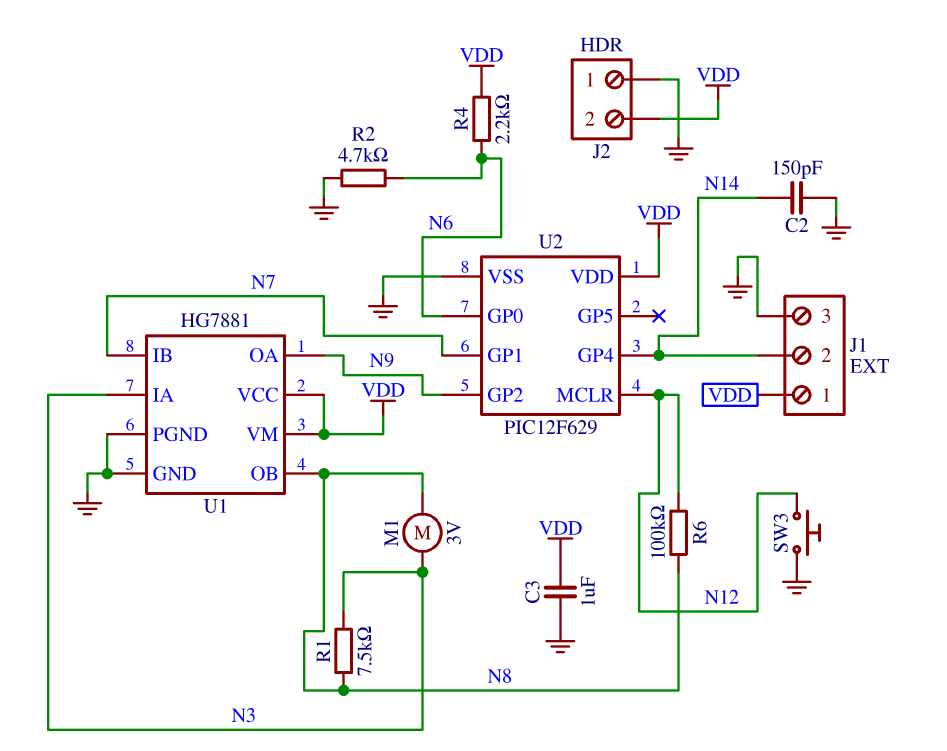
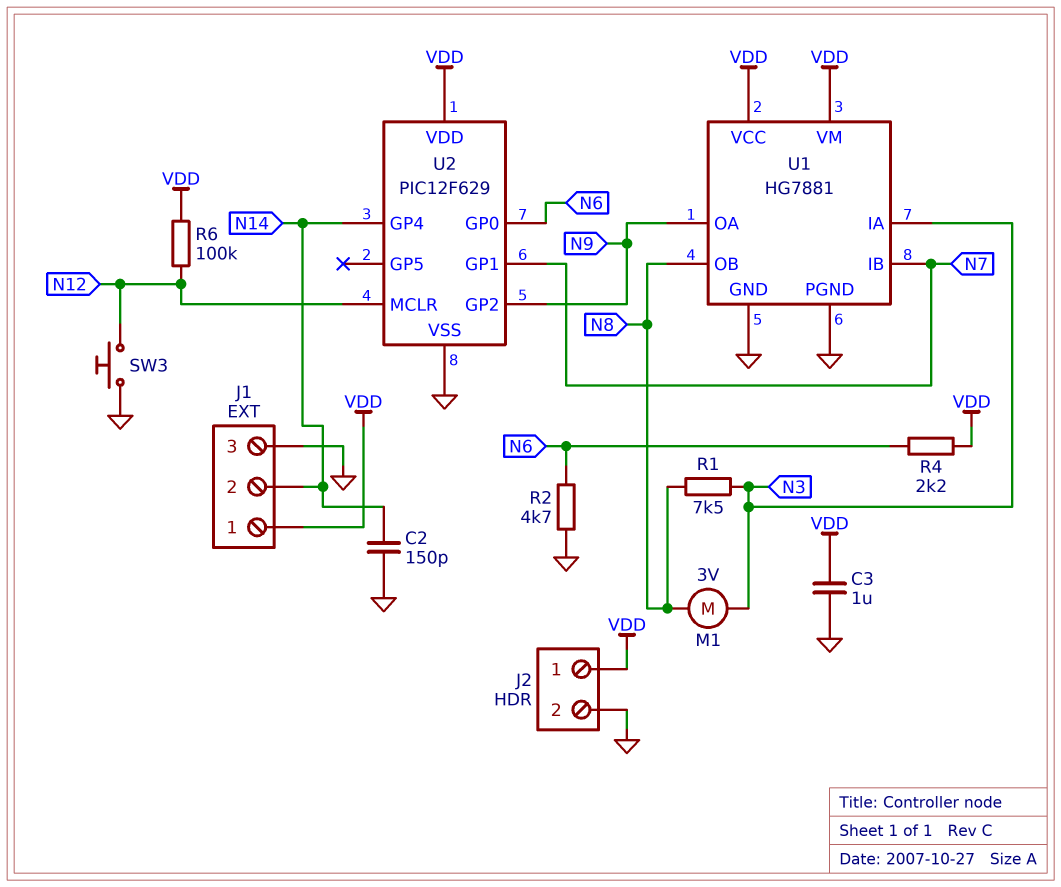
J2 pin 1: GND -> VDD
J2 pin 2: VDD -> GND
R6: 100k (N8, N12) -> 100k (N12, VDD)

